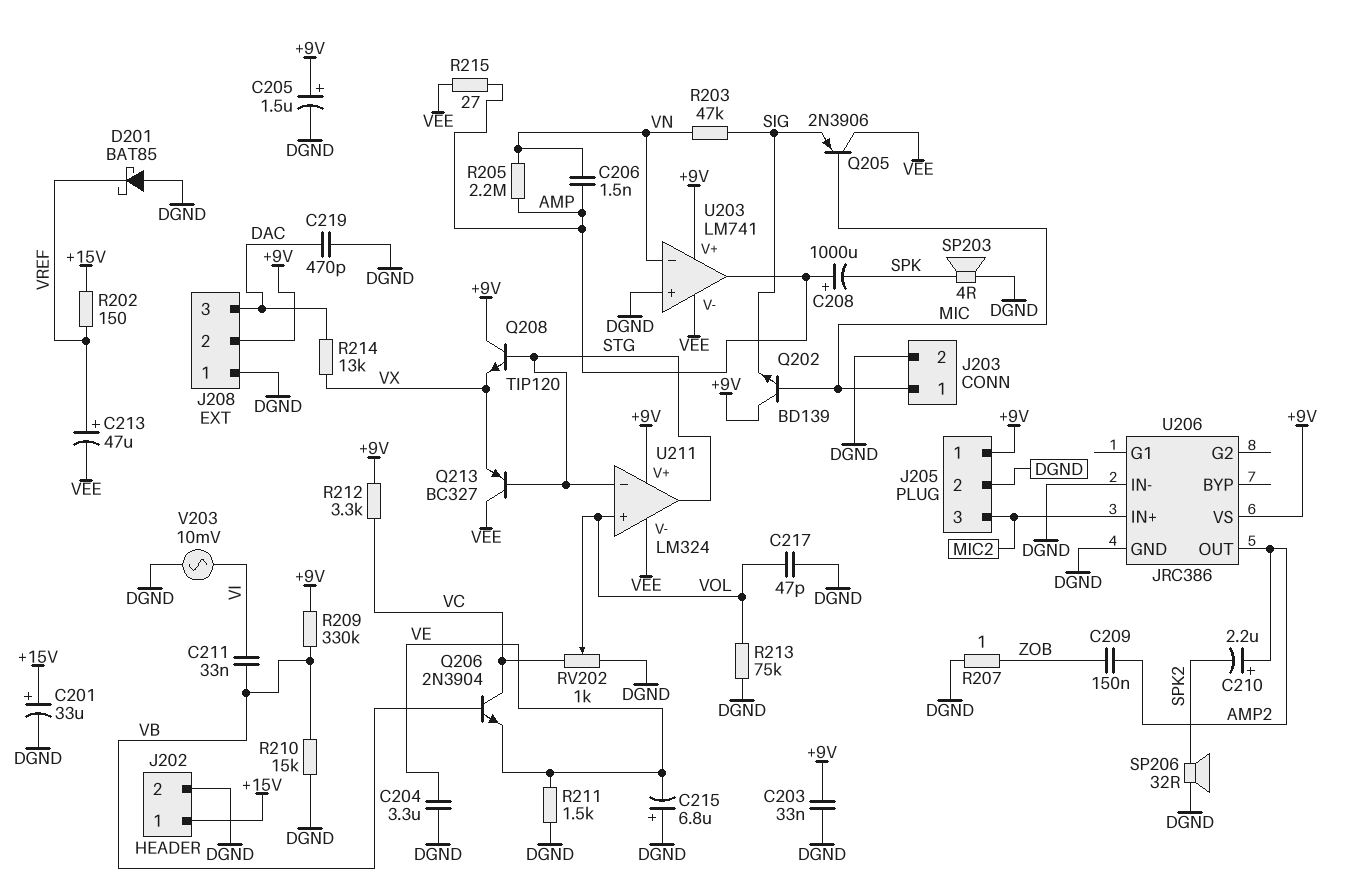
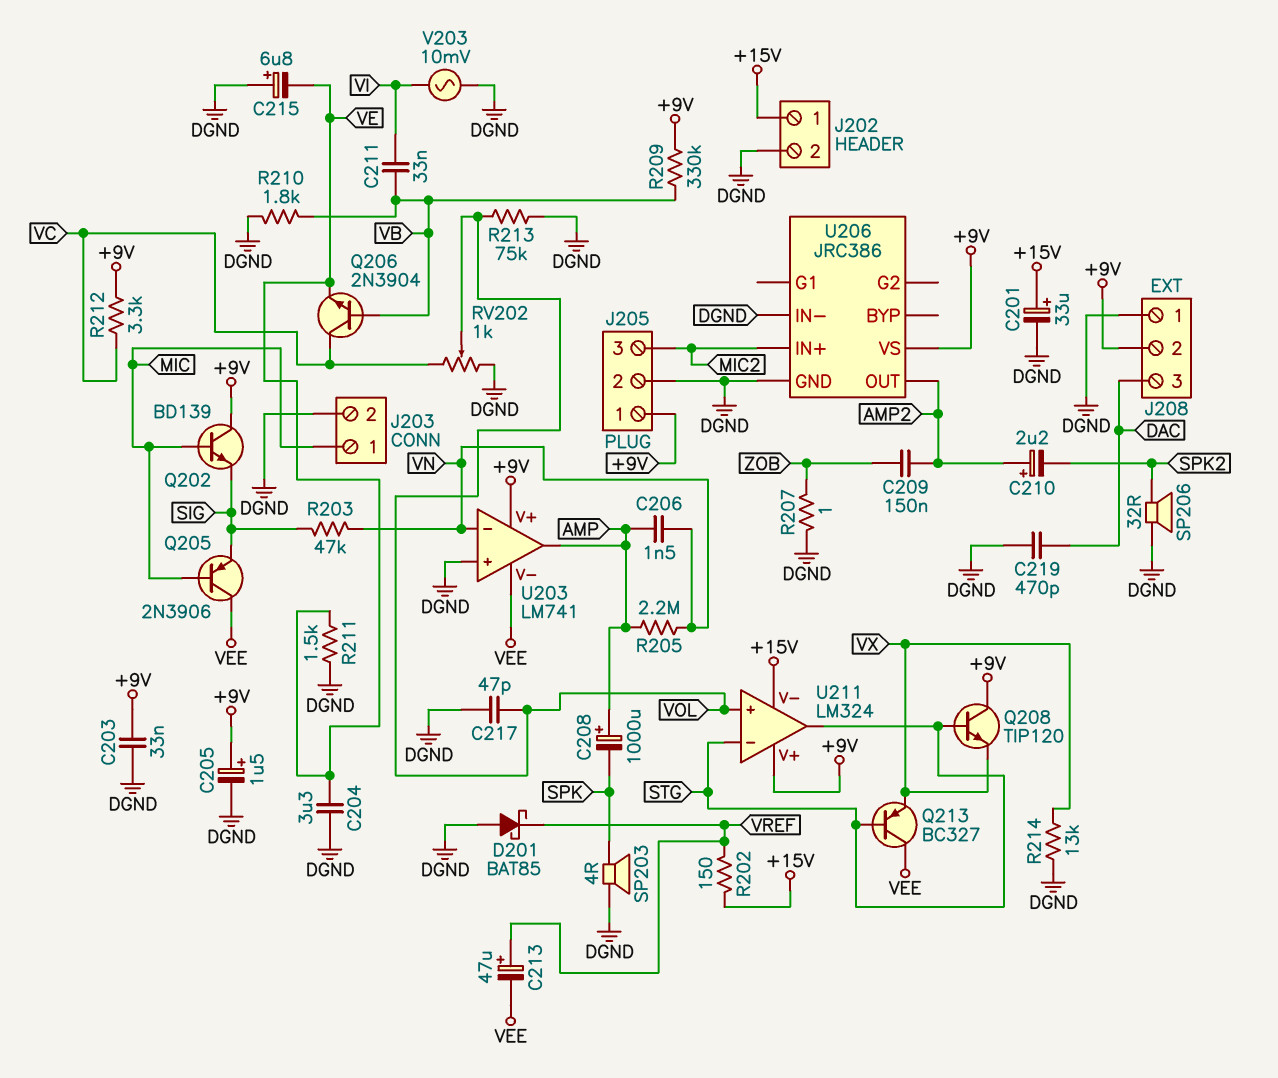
R210: 15k (DGND, VB) -> 1.8k (DGND, VB)
R214: 13k (DAC, VX) -> 13k (DGND, VX)
R215: 27 (AMP, VEE) -> none
U211 pin V-: VEE -> +15V

